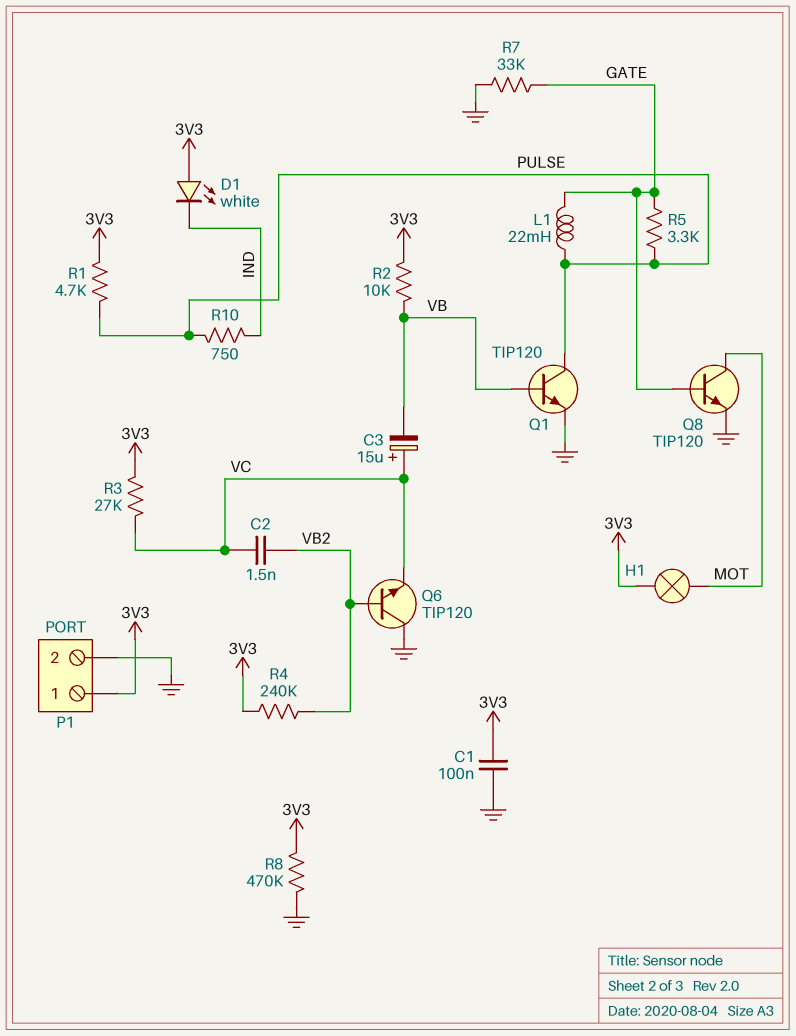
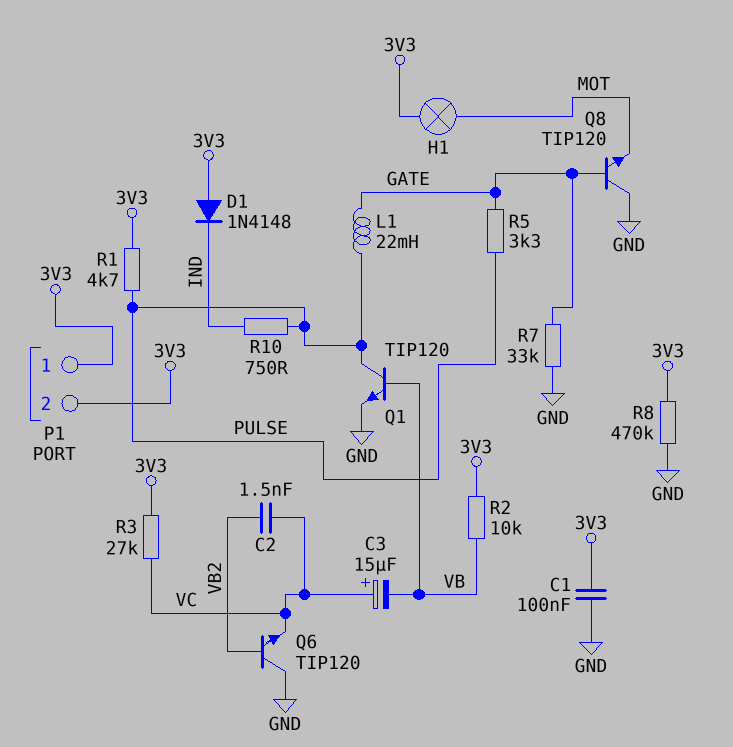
D1: LED white (A 3V3, K IND) -> diode 1N4148 (A 3V3, K IND)
P1 pin 2: GND -> 3V3
Q8: NPN TIP120 (B GATE, C MOT, E GND) -> NPN TIP120 (B GATE, C GND, E MOT)
R4: 240k (3V3, VB2) -> none

